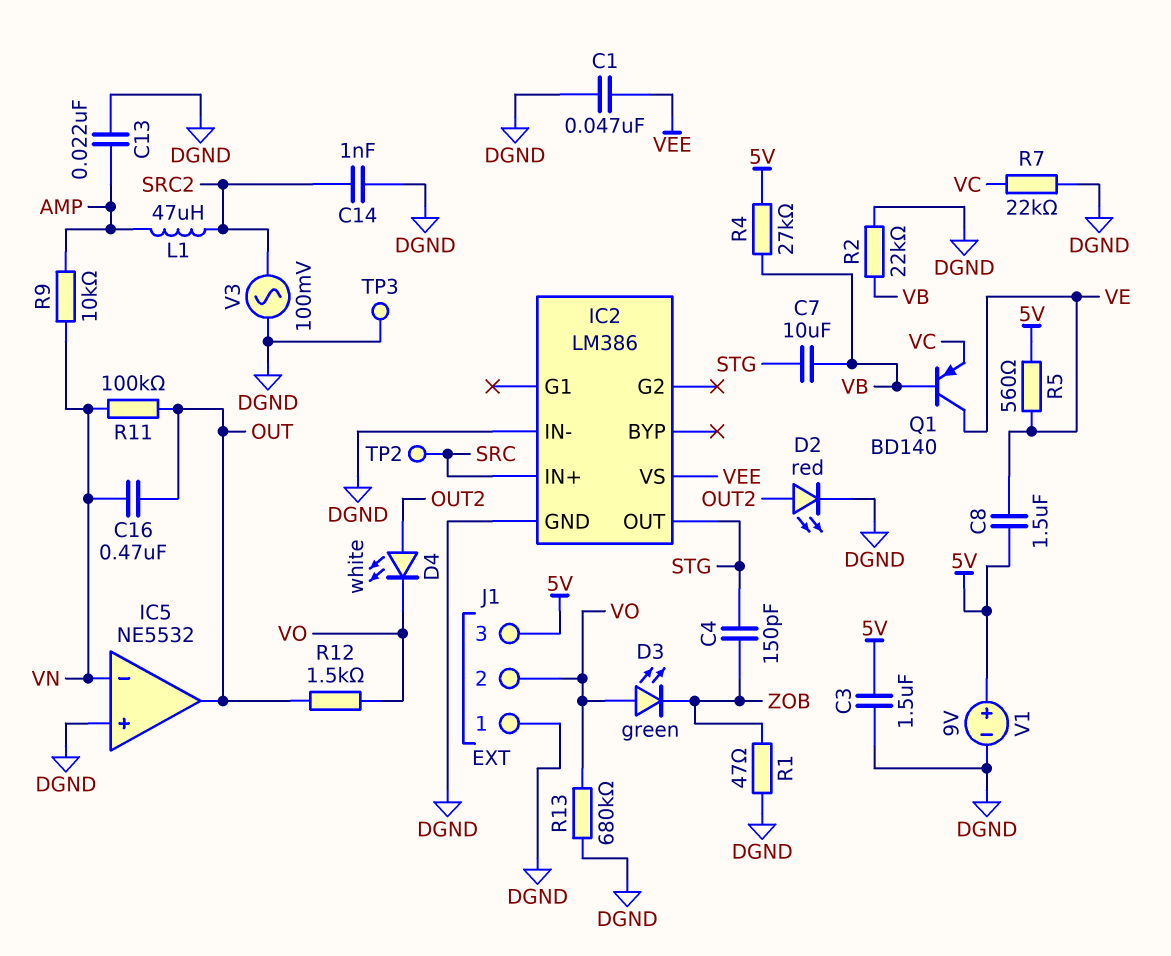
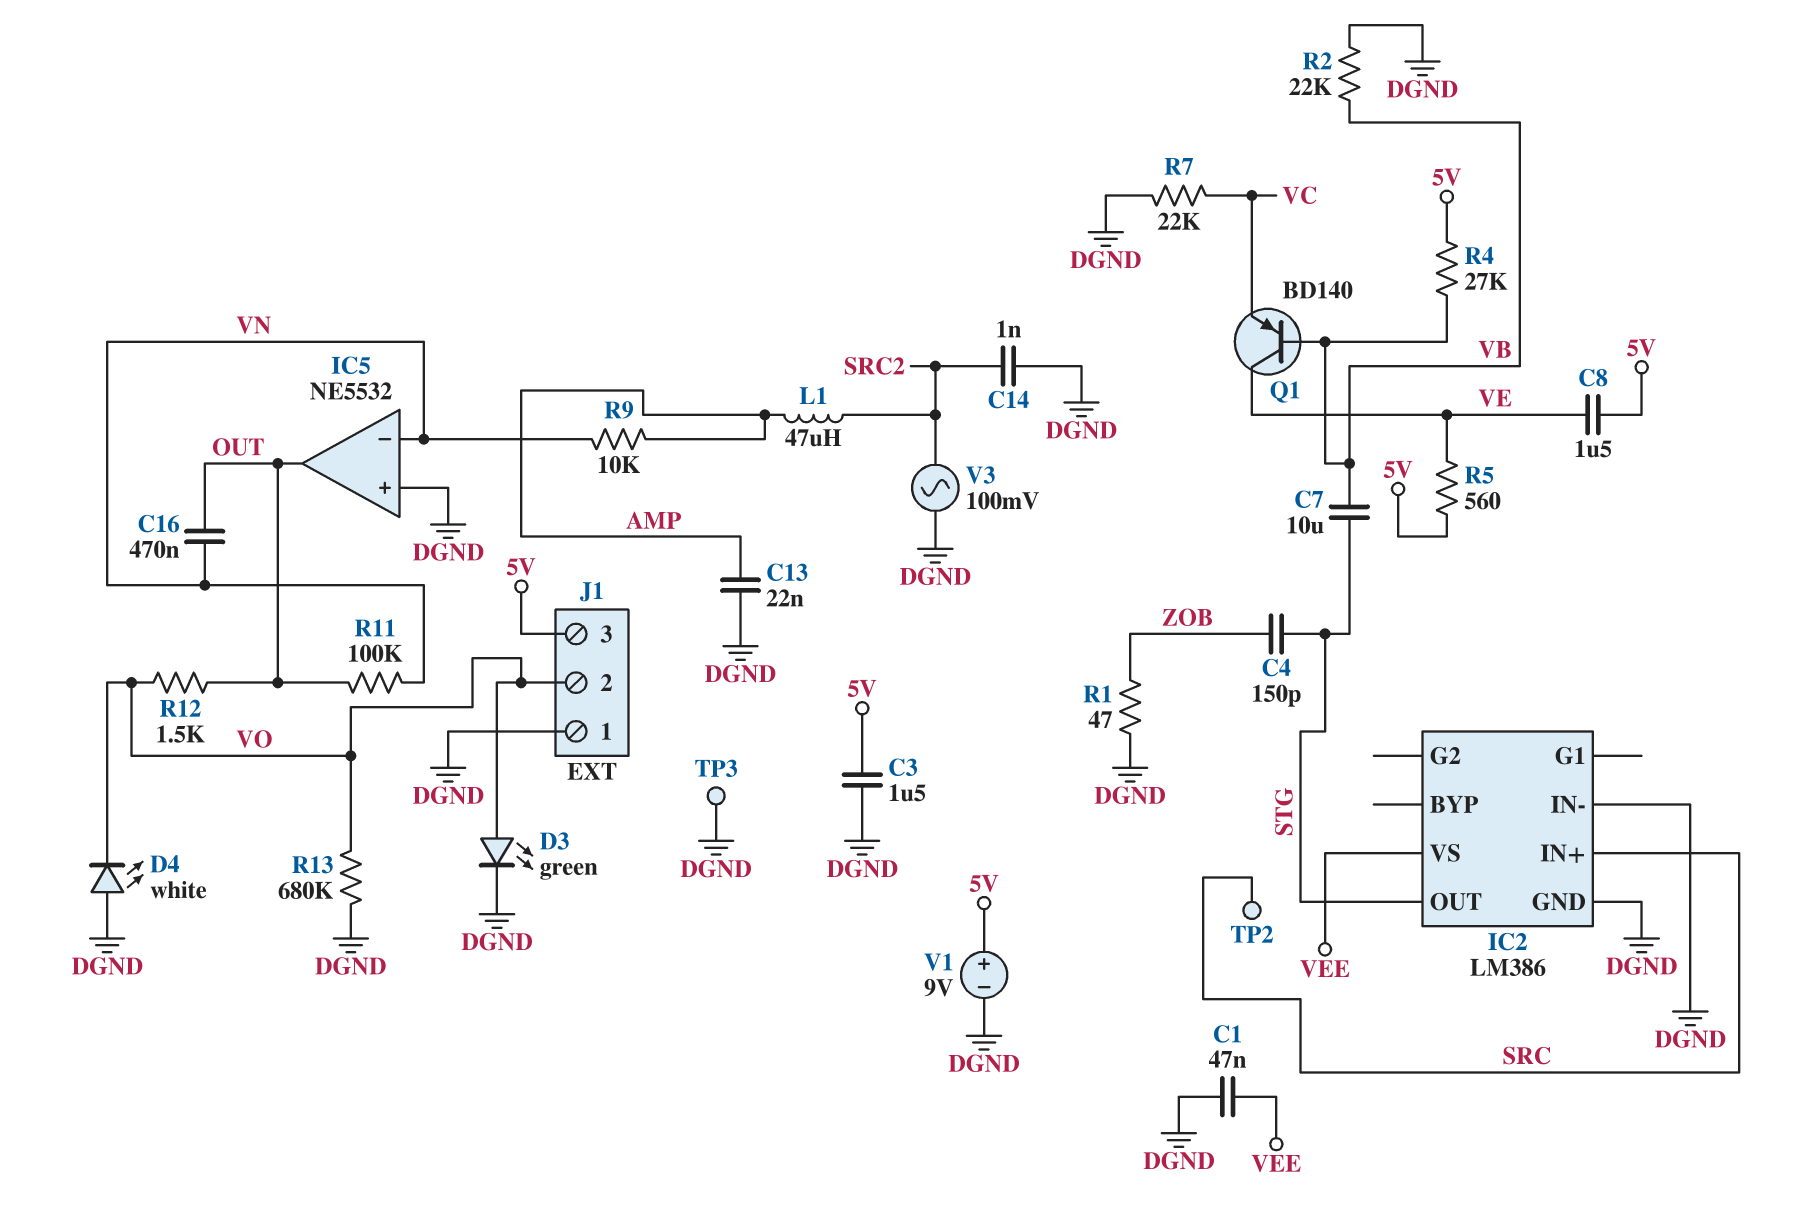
D2: LED red (A OUT2, K DGND) -> none
D3: LED green (A VO, K ZOB) -> LED green (A VO, K DGND)
D4: LED white (A OUT2, K VO) -> LED white (A DGND, K VO)

